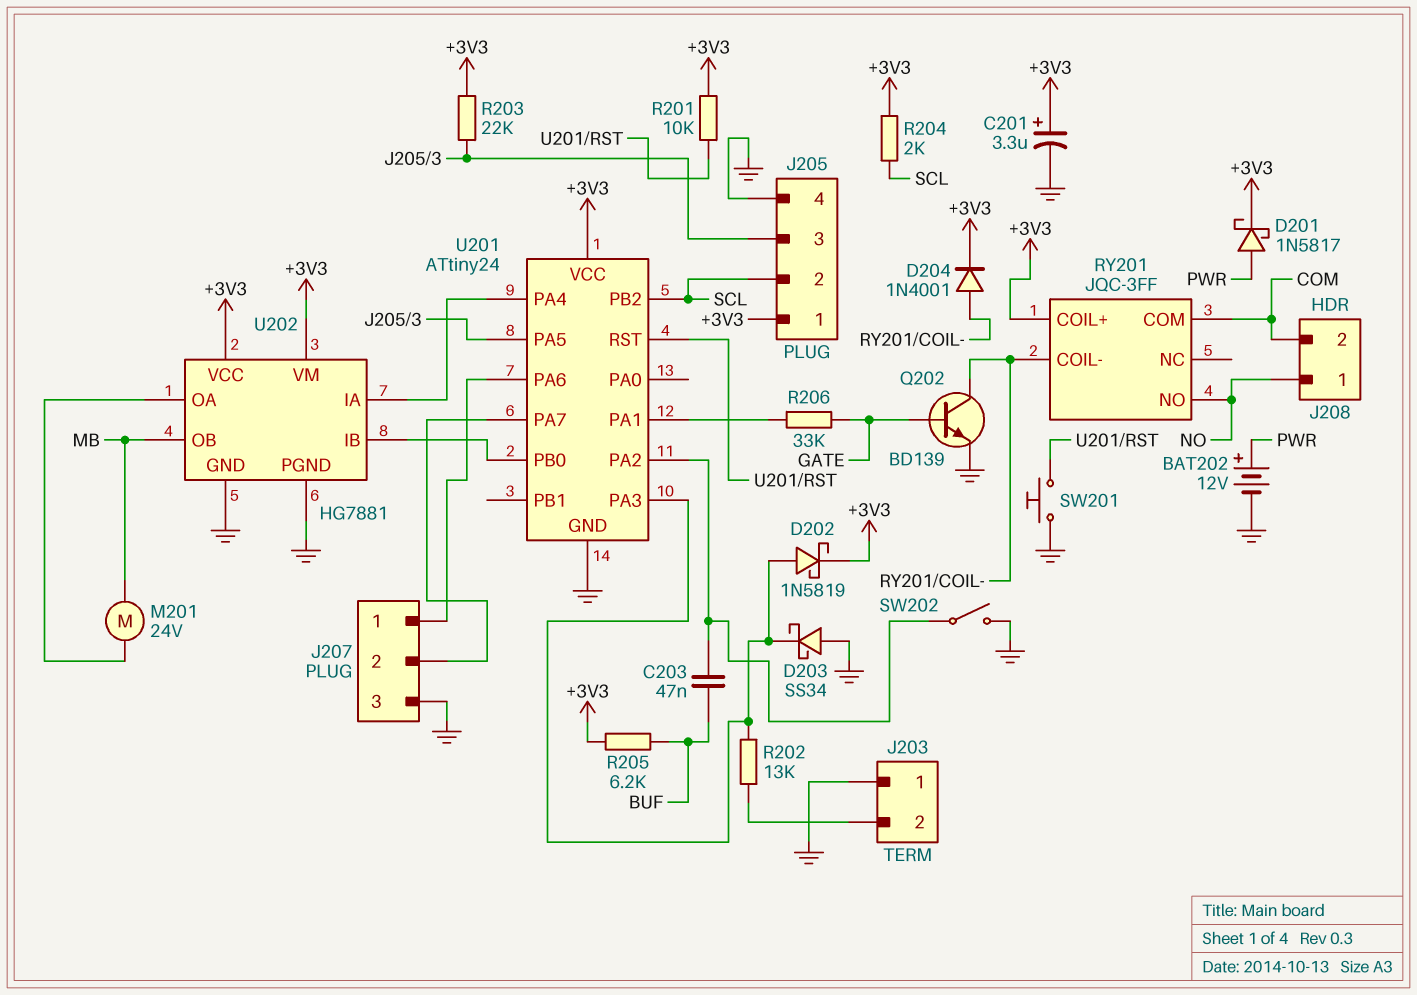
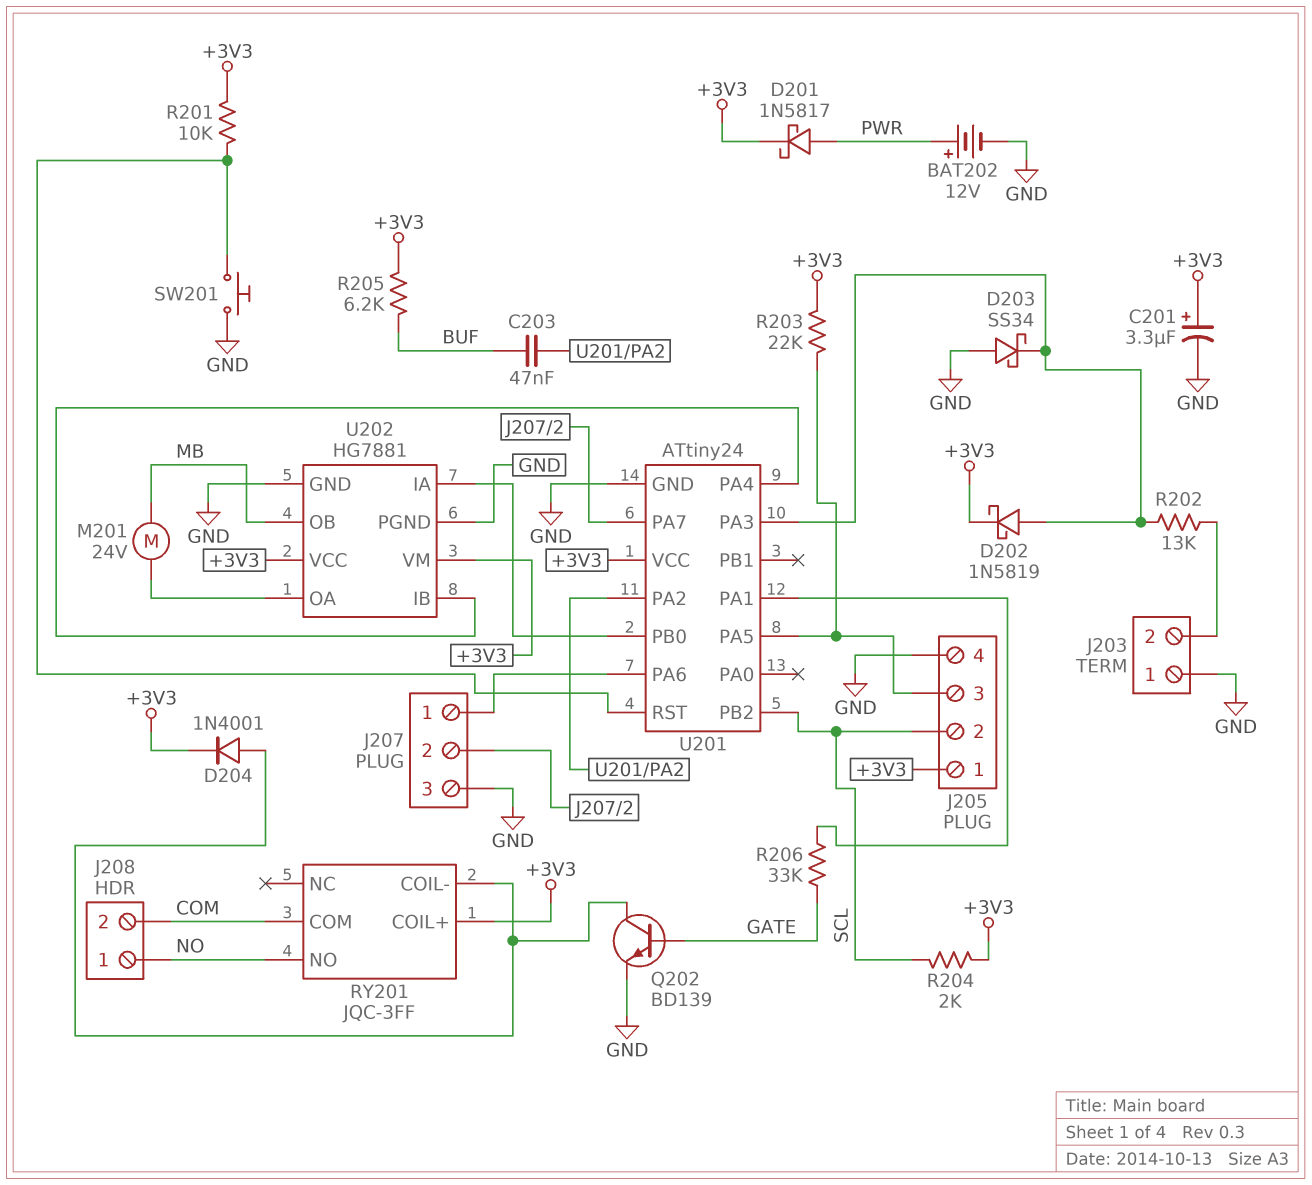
SW202: switch (GND, U201/PA2) -> none
U202 pin IA: U201/PA4 -> U201/PB0
U202 pin IB: U201/PB0 -> U201/PA4

